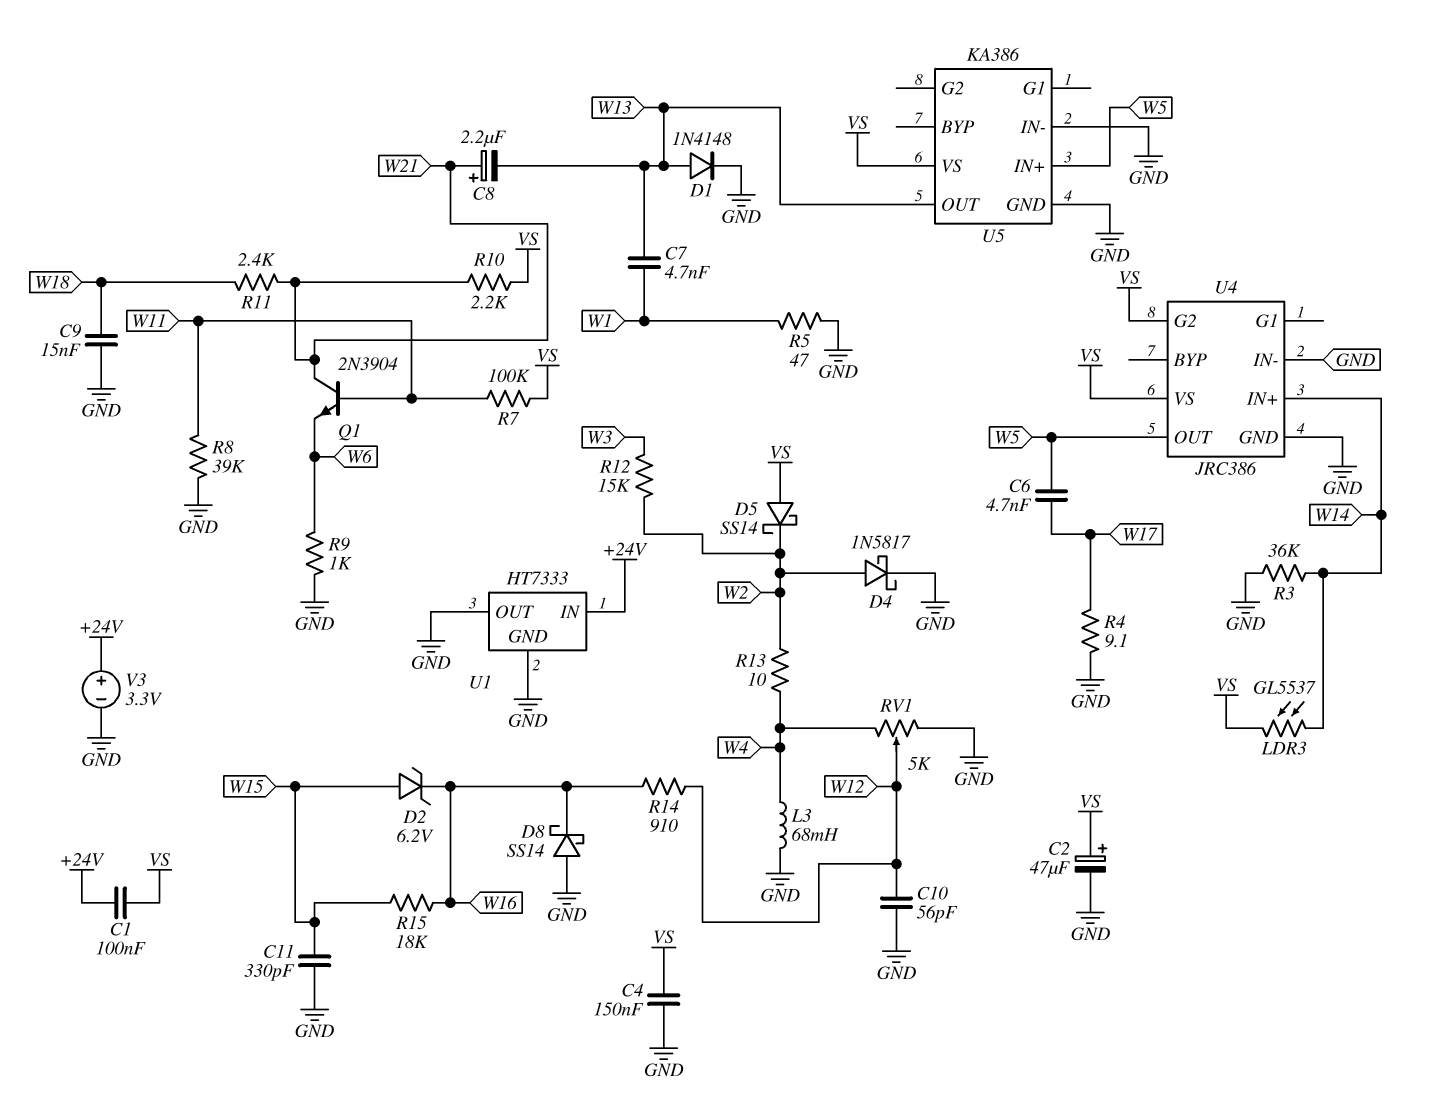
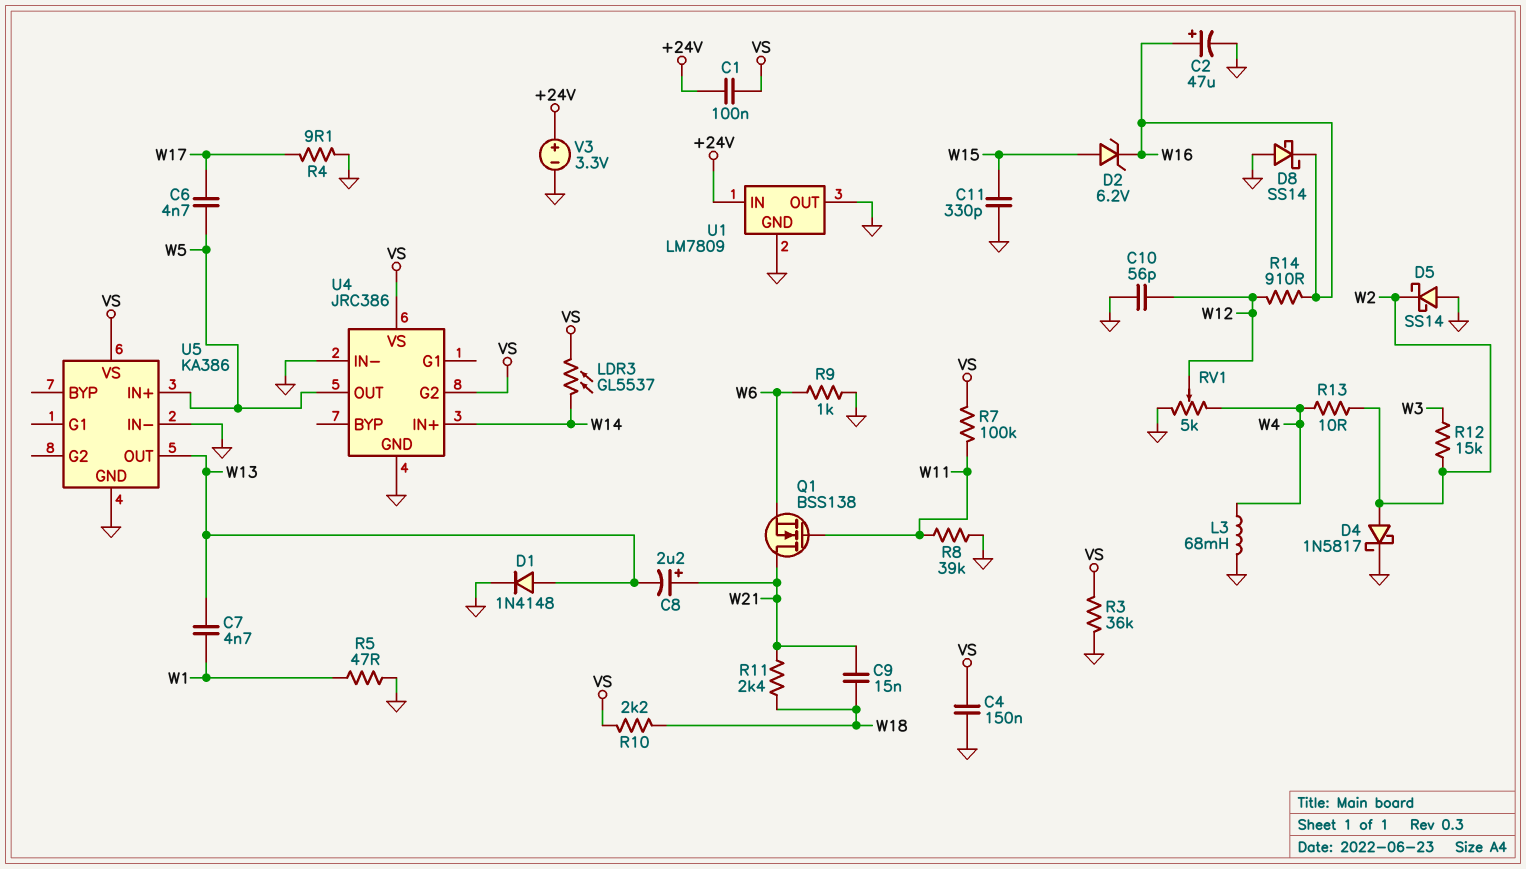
C2: 47uF (plus VS, minus GND) -> 47uF (plus W16, minus GND)
C9: 15nF (GND, W18) -> 15nF (W18, W21)
D5: schottky SS14 (A VS, K W2) -> schottky SS14 (A GND, K W2)
Q1: NPN 2N3904 (B W11, C W21, E W6) -> NMOS BSS138 (G W11, D W21, S W6)
R3: 36k (GND, W14) -> 36k (GND, VS)
R10: 2.2k (VS, W21) -> 2.2k (VS, W18)
R15: 18k (W15, W16) -> none
U1: HT7333 -> LM7809

